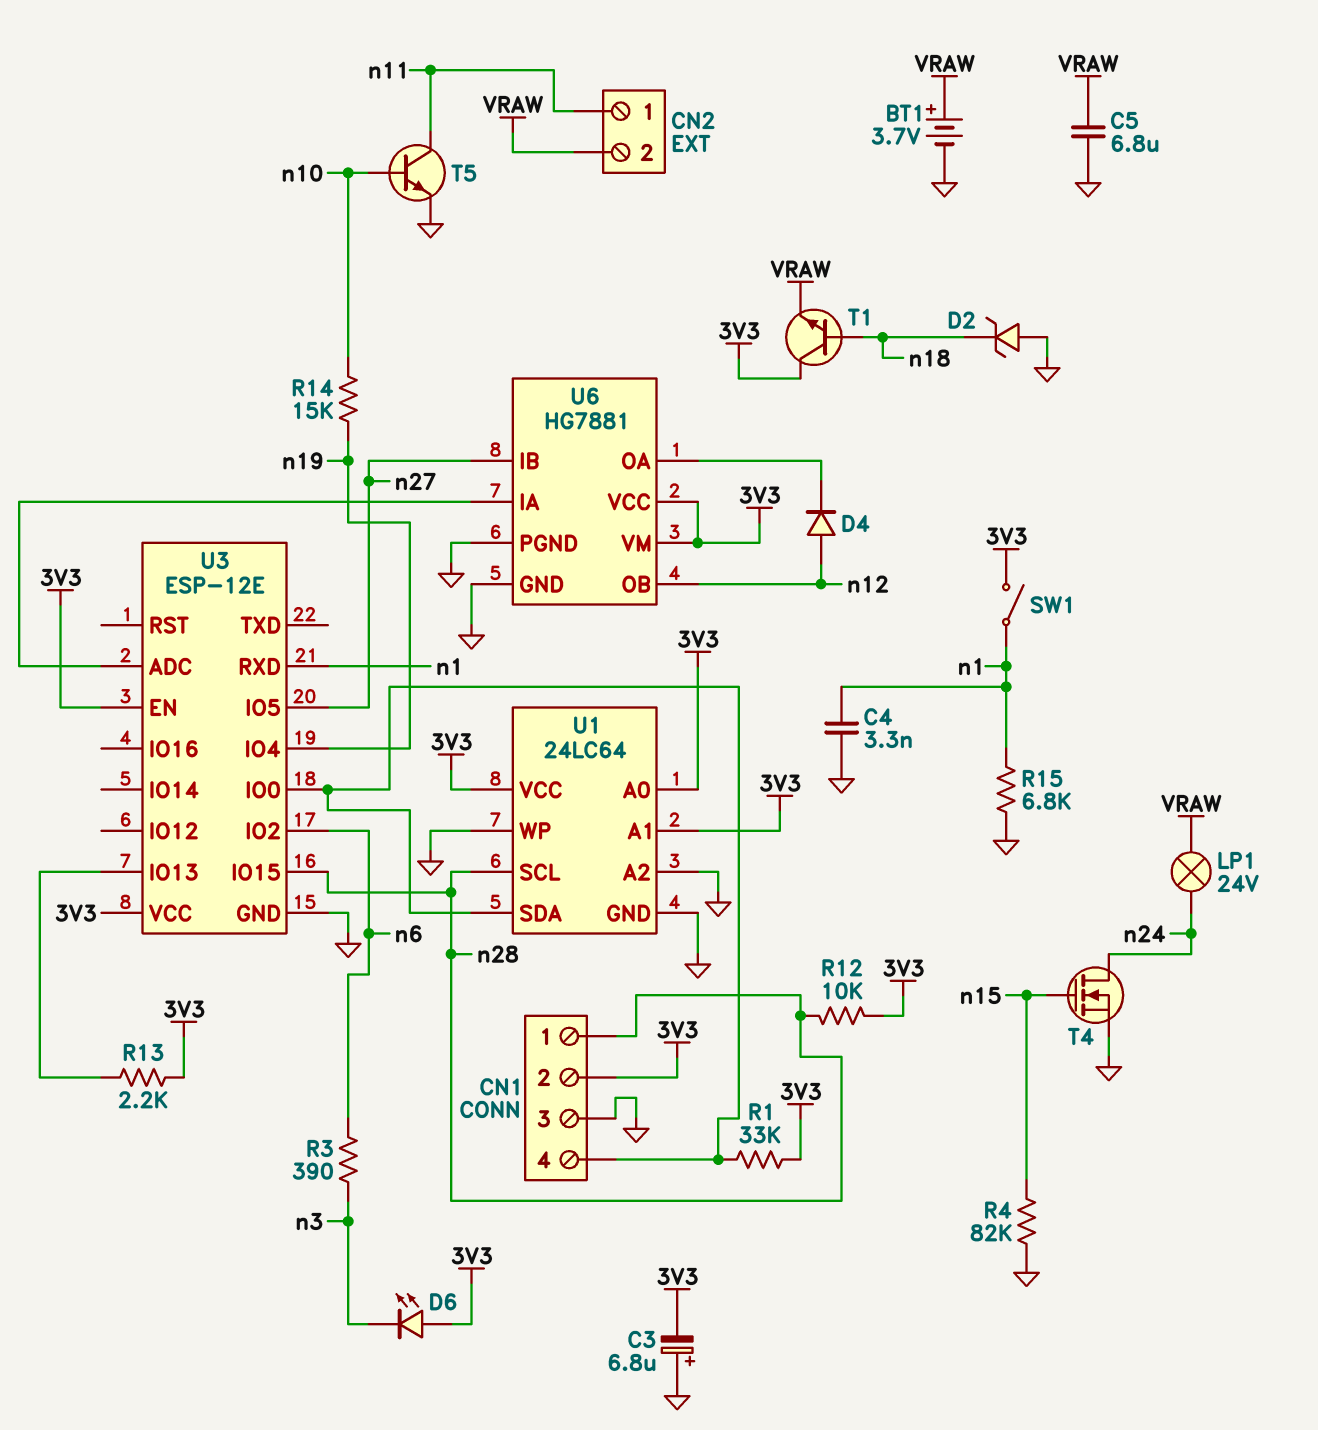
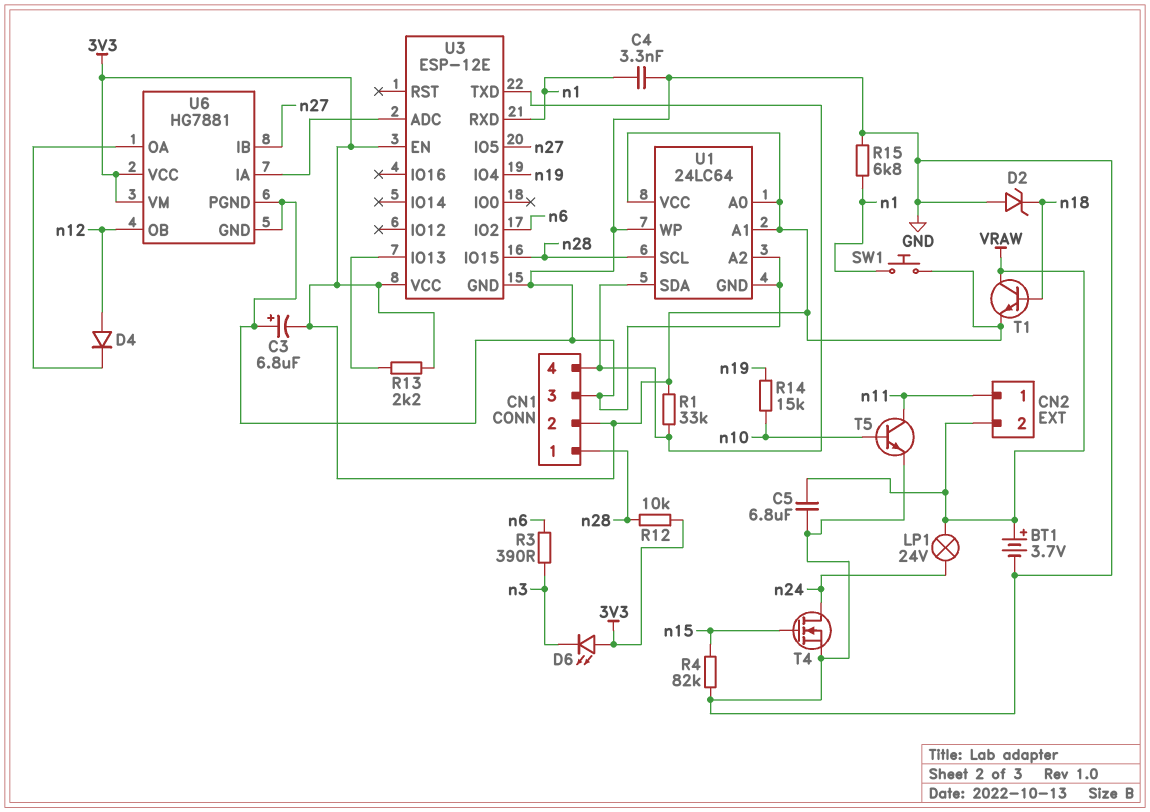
SW1: switch (3V3, n1) -> button (3V3, n1)
T1: NPN (B n18, C 3V3, E VRAW) -> NPN (B n18, C VRAW, E 3V3)
U3 pin IO0: CN1/4 -> none
U3 pin TXD: none -> CN1/4

